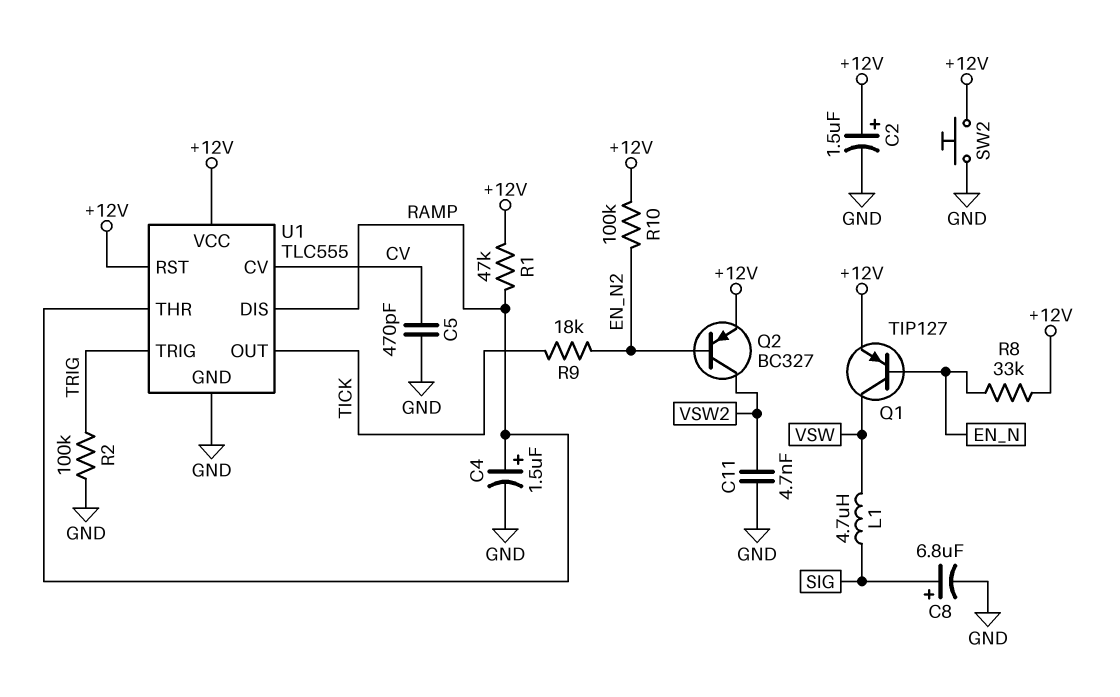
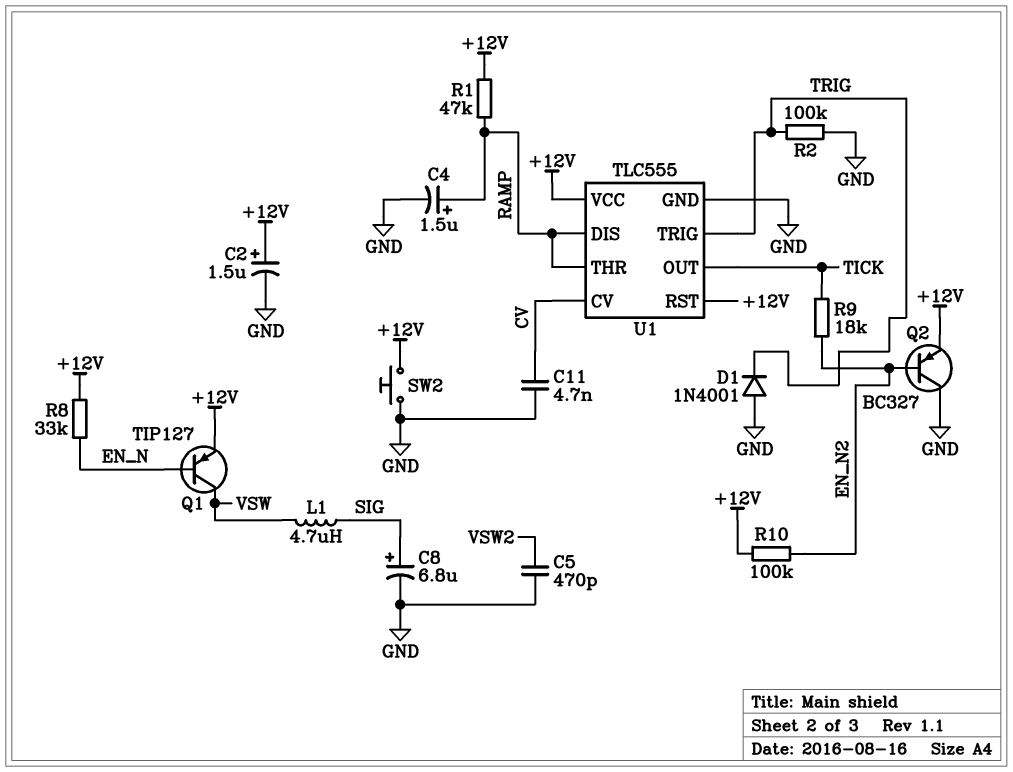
C5: 470pF (CV, GND) -> 470pF (GND, VSW2)
C11: 4.7nF (GND, VSW2) -> 4.7nF (CV, GND)
D1: none -> diode 1N4001 (A GND, K TRIG)
Q2: PNP BC327 (B EN_N2, C VSW2, E +12V) -> PNP BC327 (B EN_N2, C GND, E +12V)

